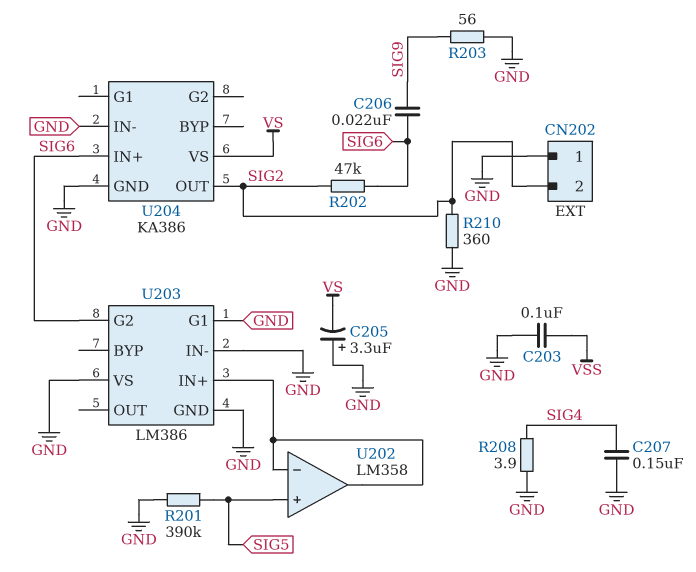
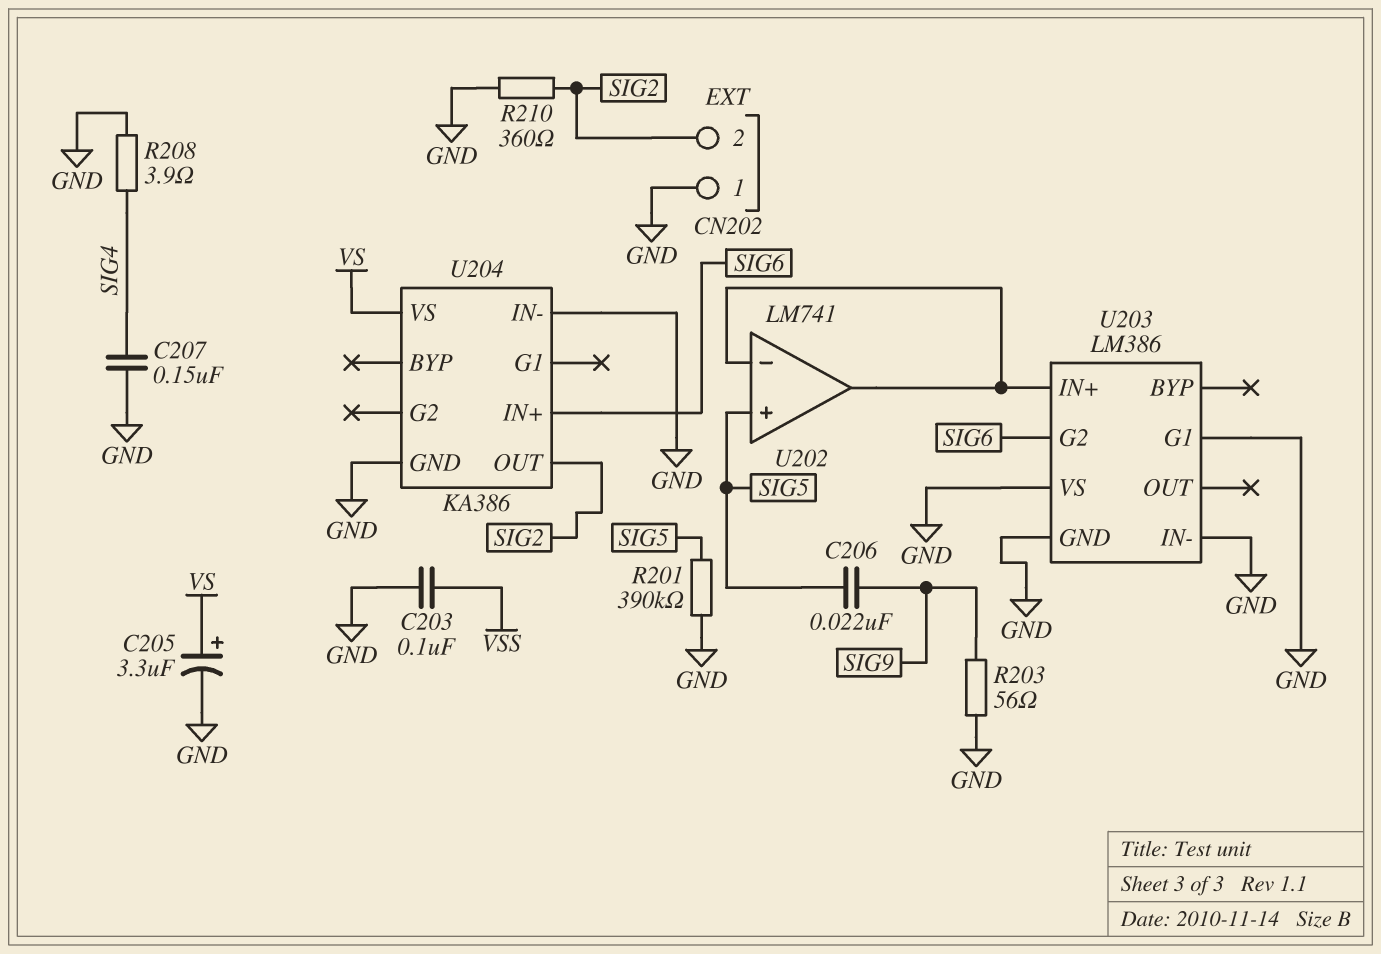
C205: 3.3uF (plus GND, minus VS) -> 3.3uF (plus VS, minus GND)
C206: 22nF (SIG6, SIG9) -> 22nF (SIG5, SIG9)
R202: 47k (SIG2, SIG6) -> none
U202: LM358 -> LM741

